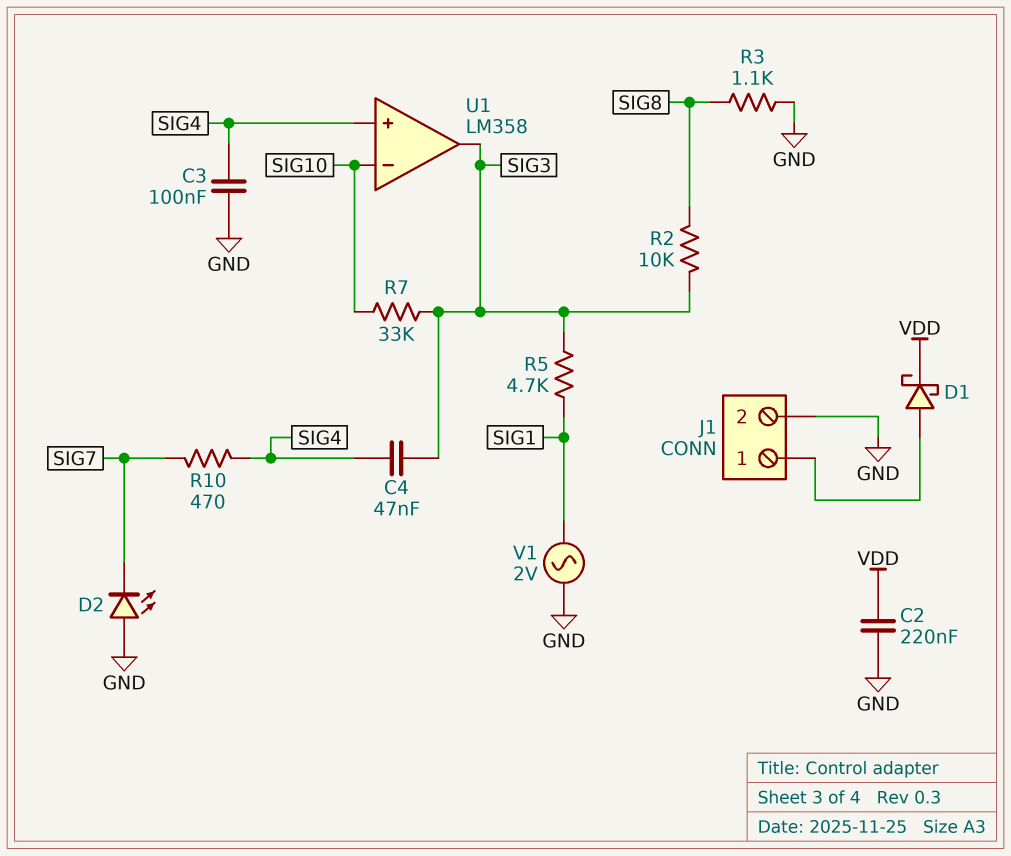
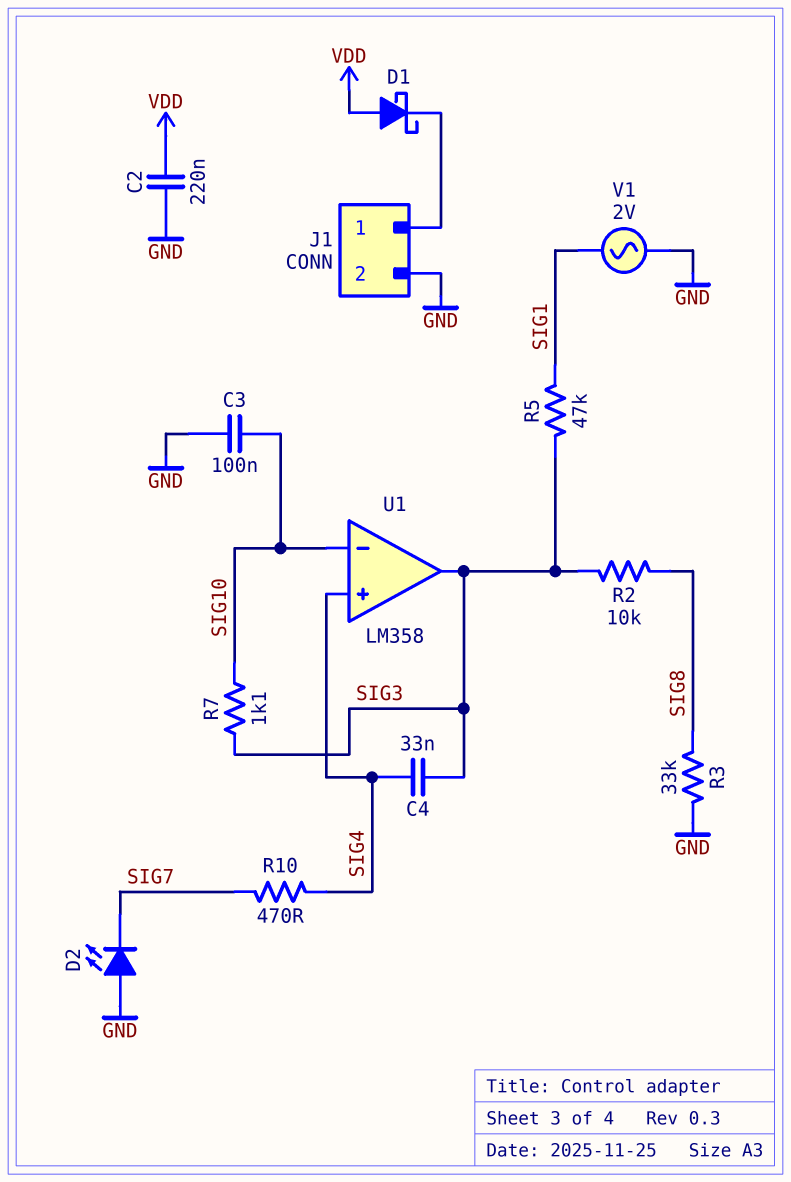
C3: 100nF (GND, SIG4) -> 100nF (GND, SIG10)
C4: 47nF (SIG3, SIG4) -> 33nF (SIG3, SIG4)
D1: schottky (A J1/1, K VDD) -> schottky (A VDD, K J1/1)
R3: 1.1k (GND, SIG8) -> 33k (GND, SIG8)
R5: 4.7k (SIG1, SIG3) -> 47k (SIG1, SIG3)
R7: 33k (SIG3, SIG10) -> 1.1k (SIG3, SIG10)

